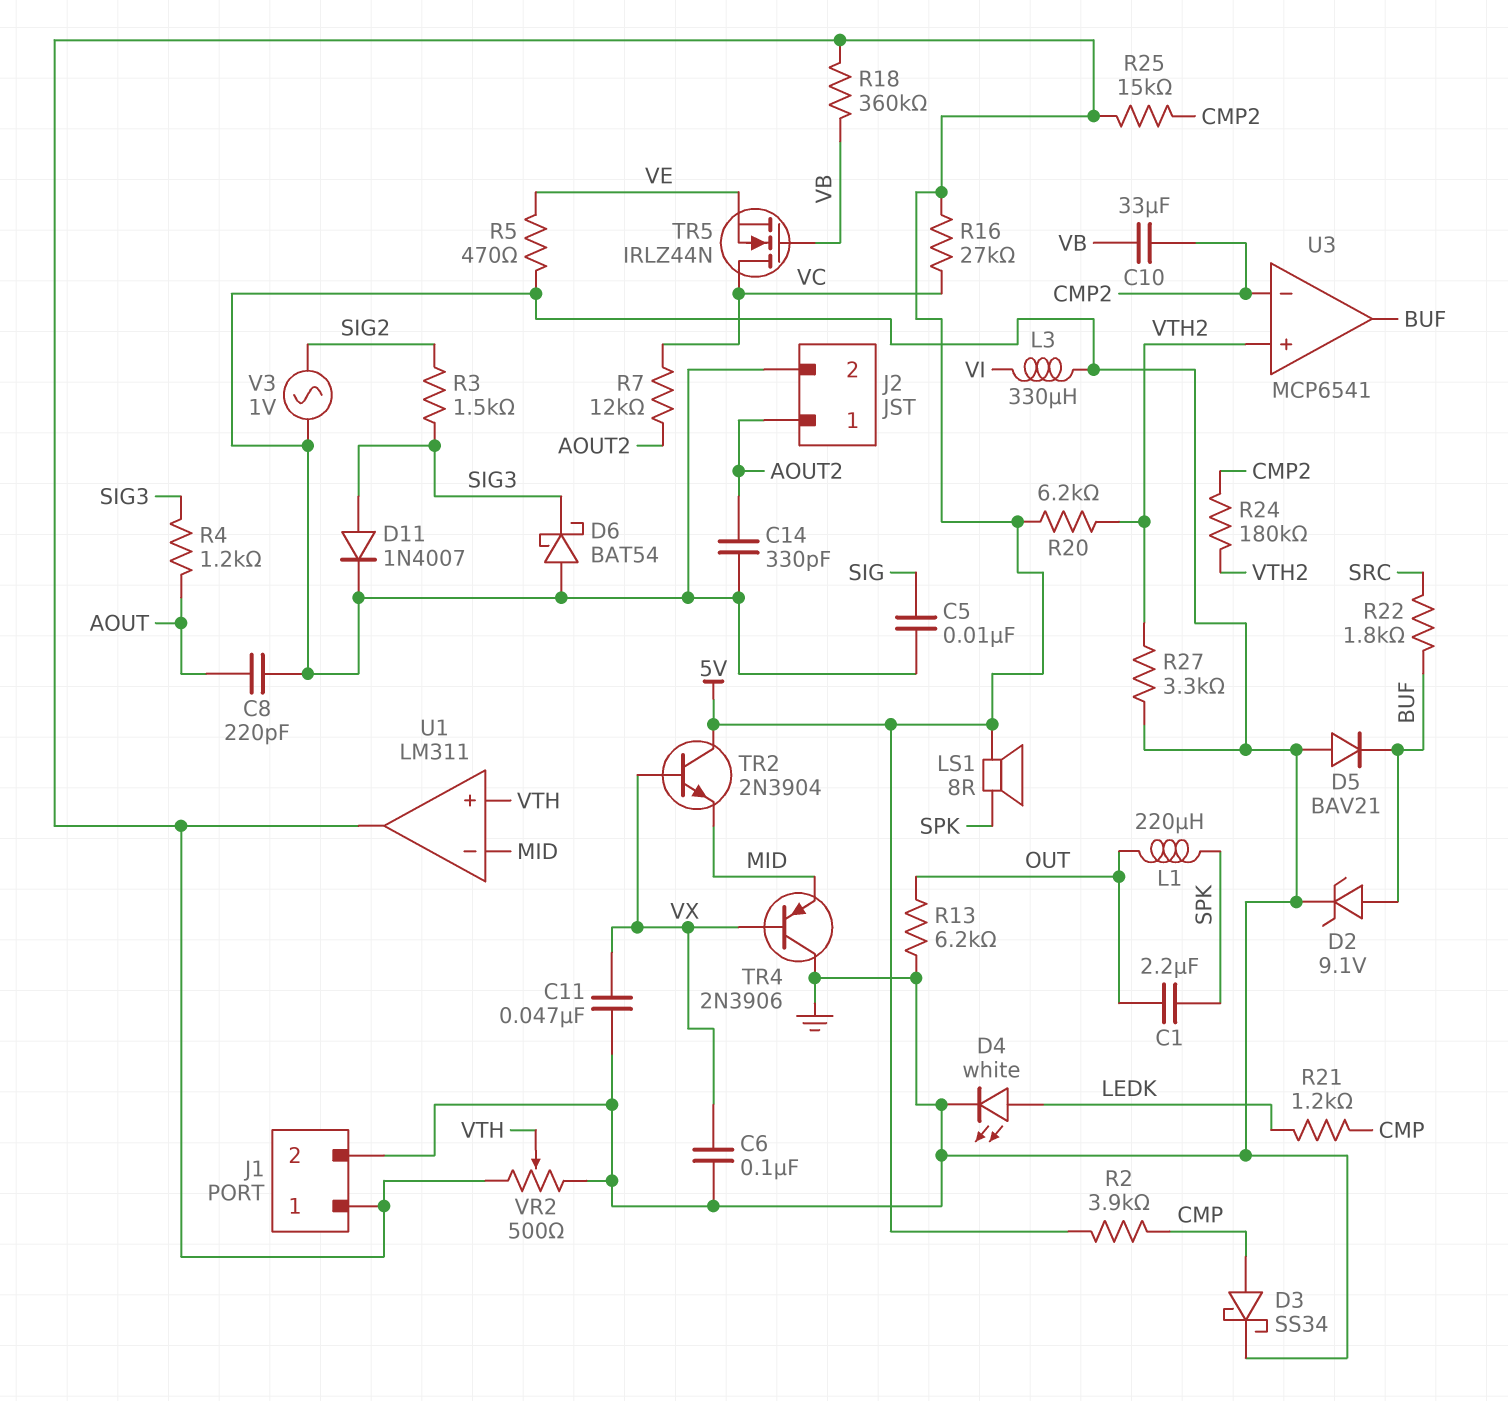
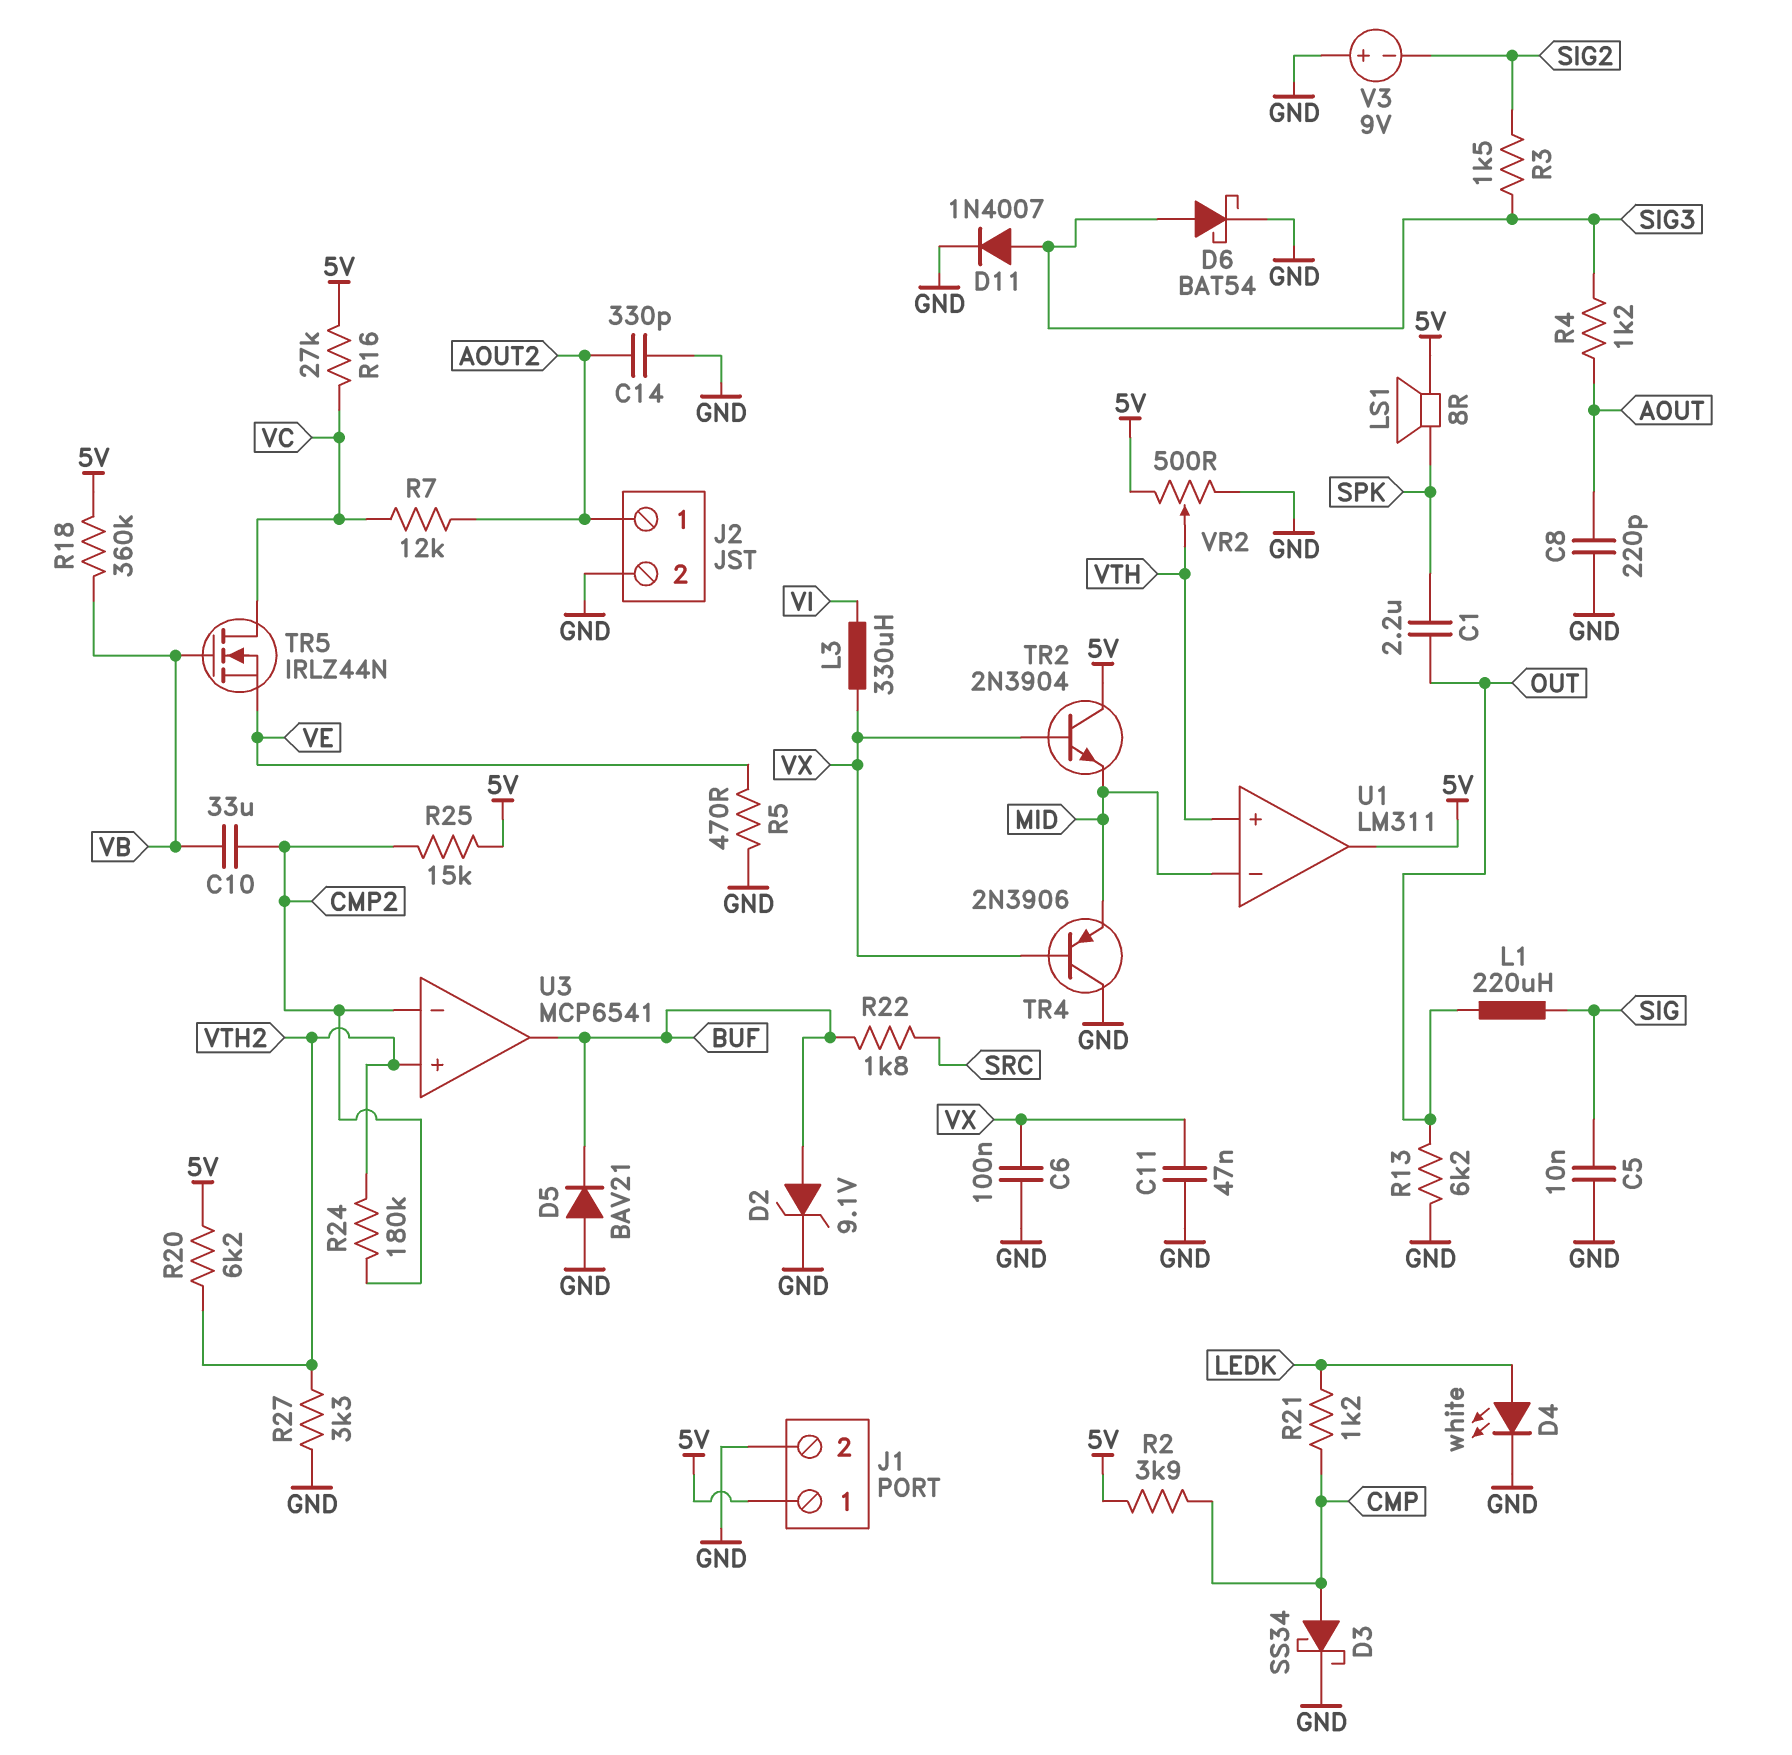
D6: schottky BAT54 (A GND, K SIG3) -> schottky BAT54 (A SIG3, K GND)
L1: 220uH (OUT, SPK) -> 220uH (OUT, SIG)
L3: 330uH (GND, VI) -> 330uH (VI, VX)
V3: AC 1V (GND, SIG2) -> 9V (plus GND, minus SIG2)

